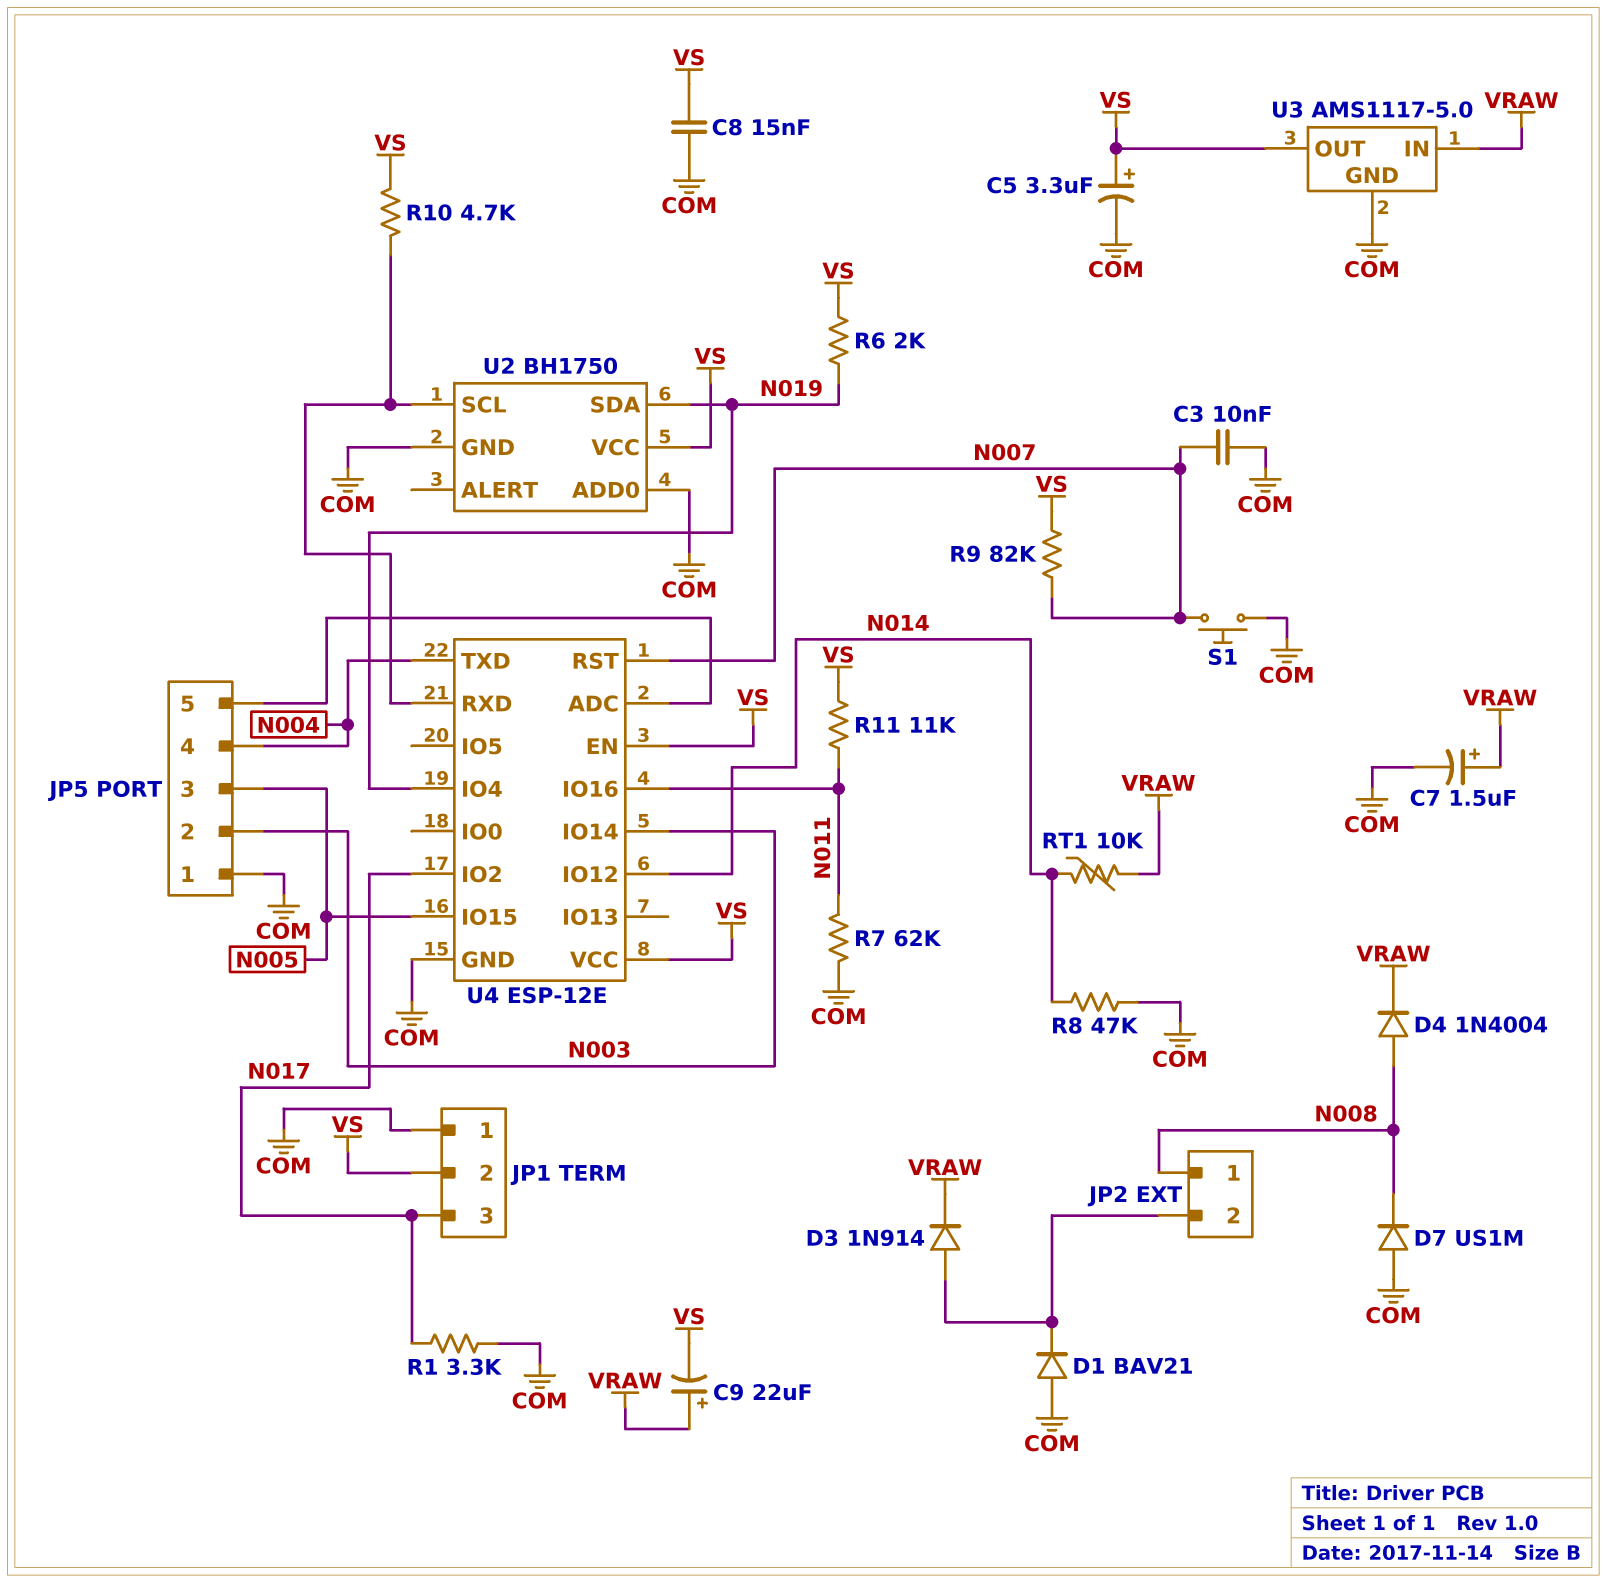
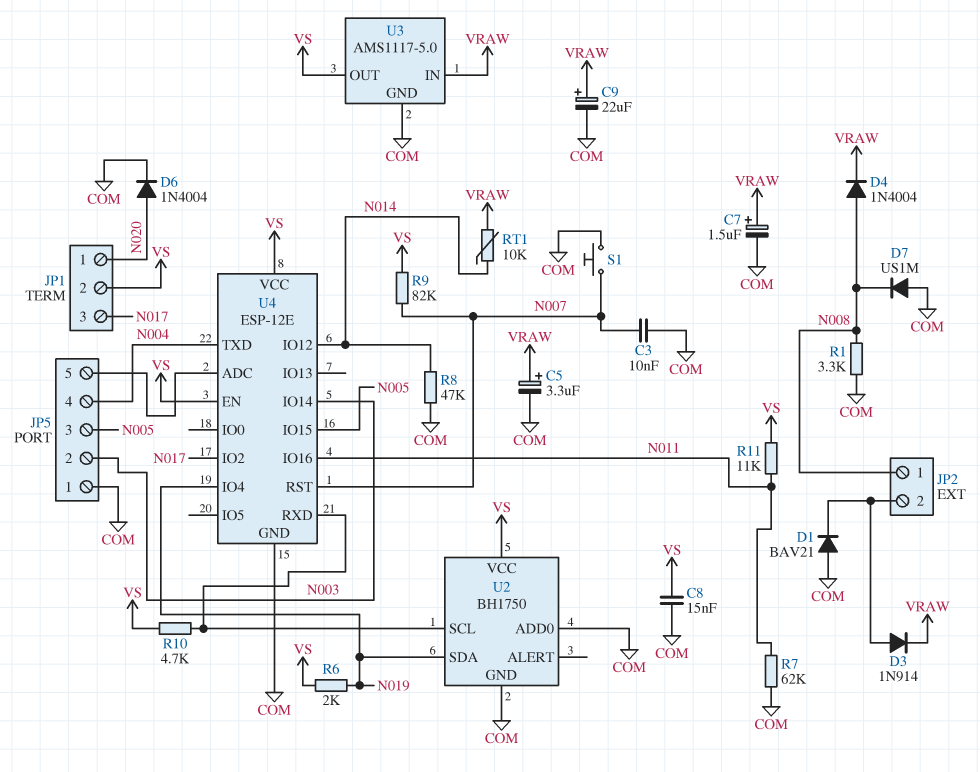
C5: 3.3uF (plus VS, minus COM) -> 3.3uF (plus VRAW, minus COM)
C9: 22uF (plus VRAW, minus VS) -> 22uF (plus VRAW, minus COM)
D6: none -> diode 1N4004 (A N020, K COM)
JP1 pin 1: COM -> N020
R1: 3.3k (COM, N017) -> 3.3k (COM, N008)

